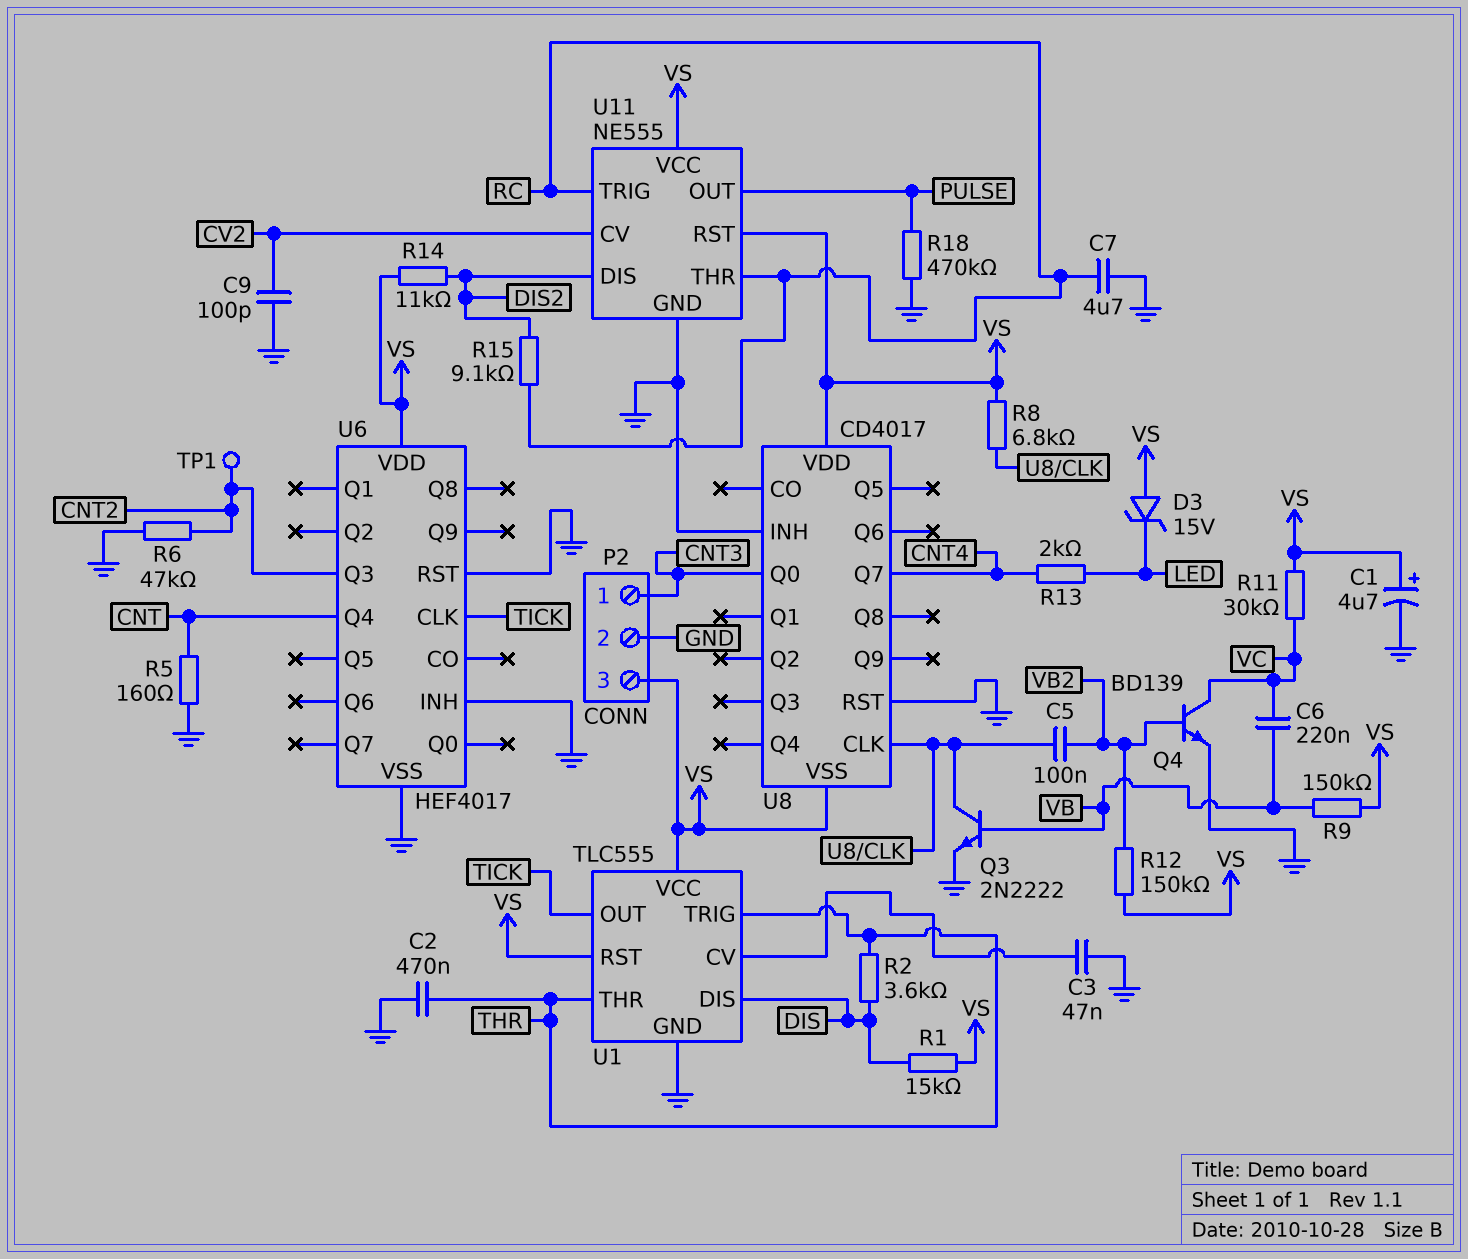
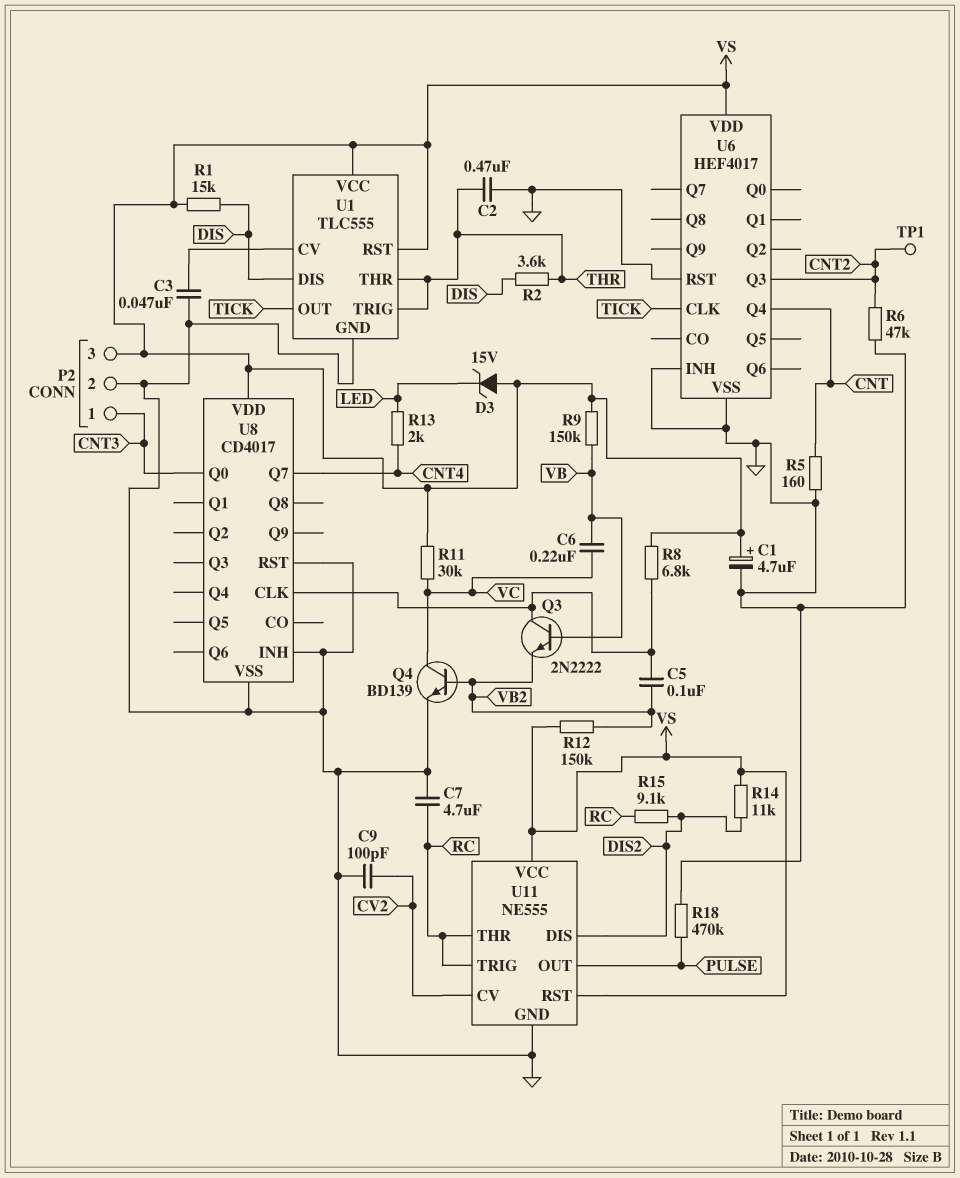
Q3: NPN 2N2222 (B VB, C U8/CLK, E GND) -> NPN 2N2222 (B VB, C U8/CLK, E VB2)
U8 pin VSS: VS -> GND

